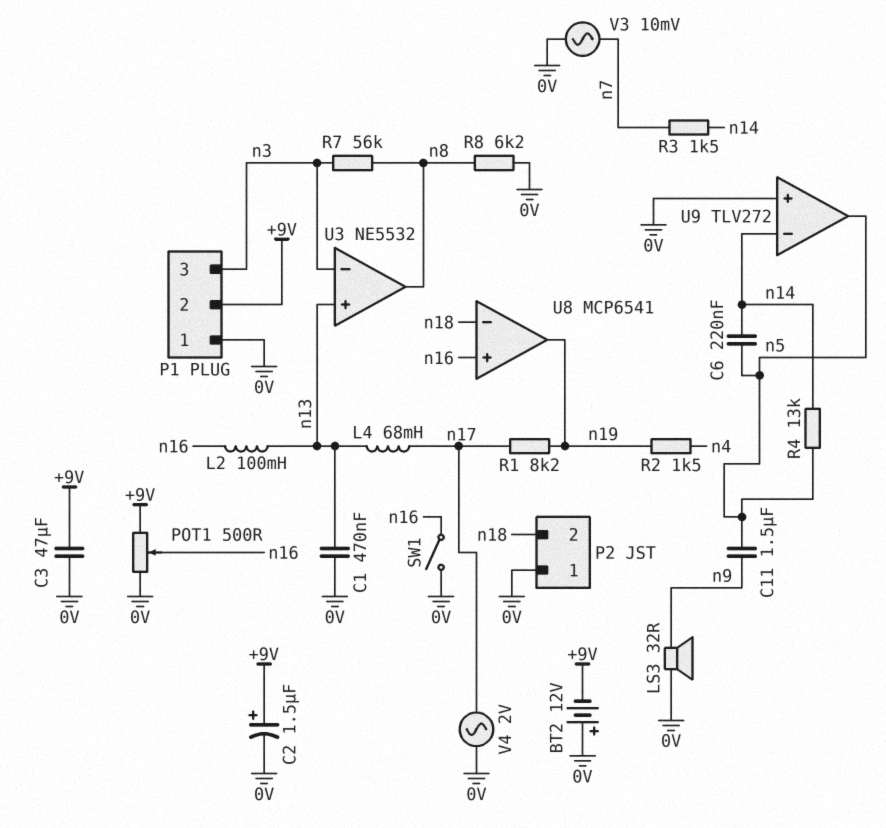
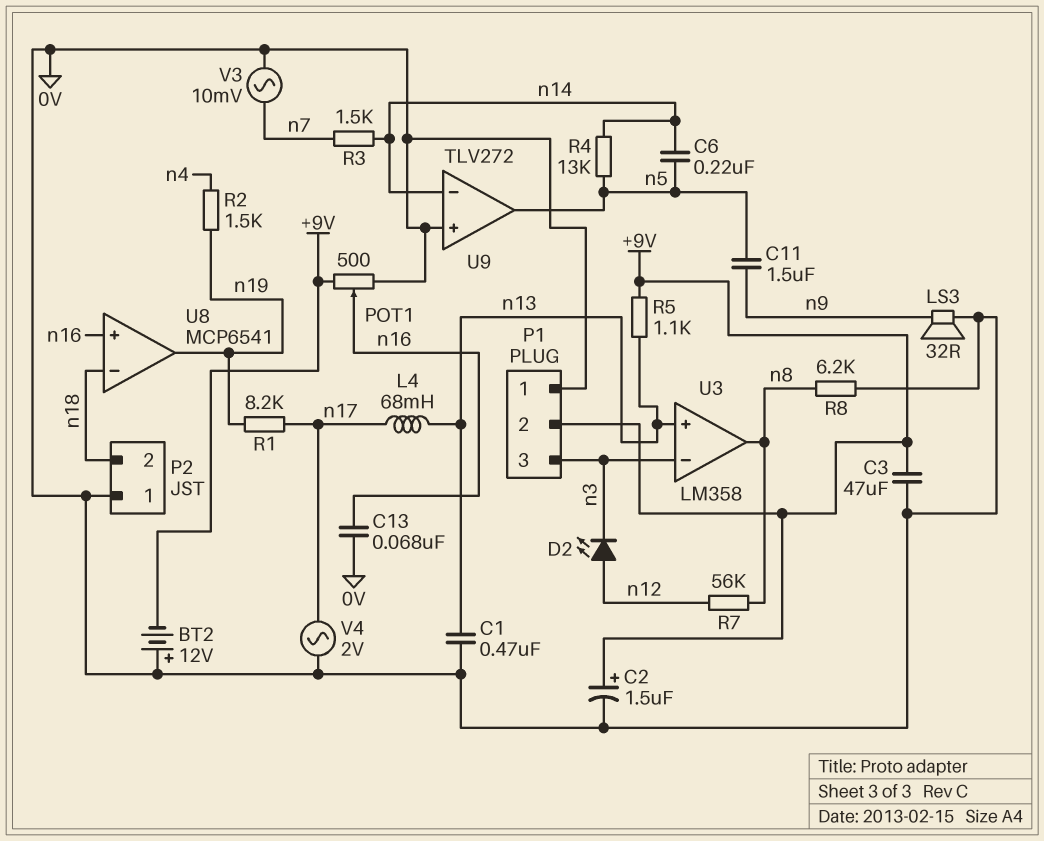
C13: none -> 68nF (0V, n16)
D2: none -> LED (A n12, K n3)
L2: 100mH (n13, n16) -> none
R5: none -> 1.1k (+9V, n13)
R7: 56k (n3, n8) -> 56k (n8, n12)
SW1: switch (0V, n16) -> none
U3: NE5532 -> LM358

